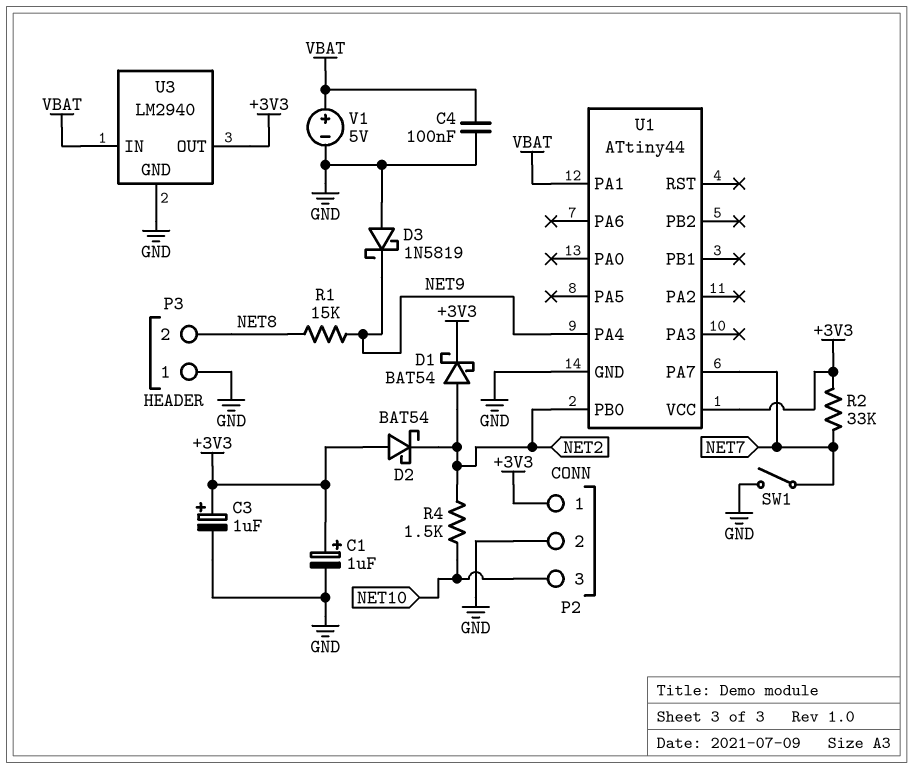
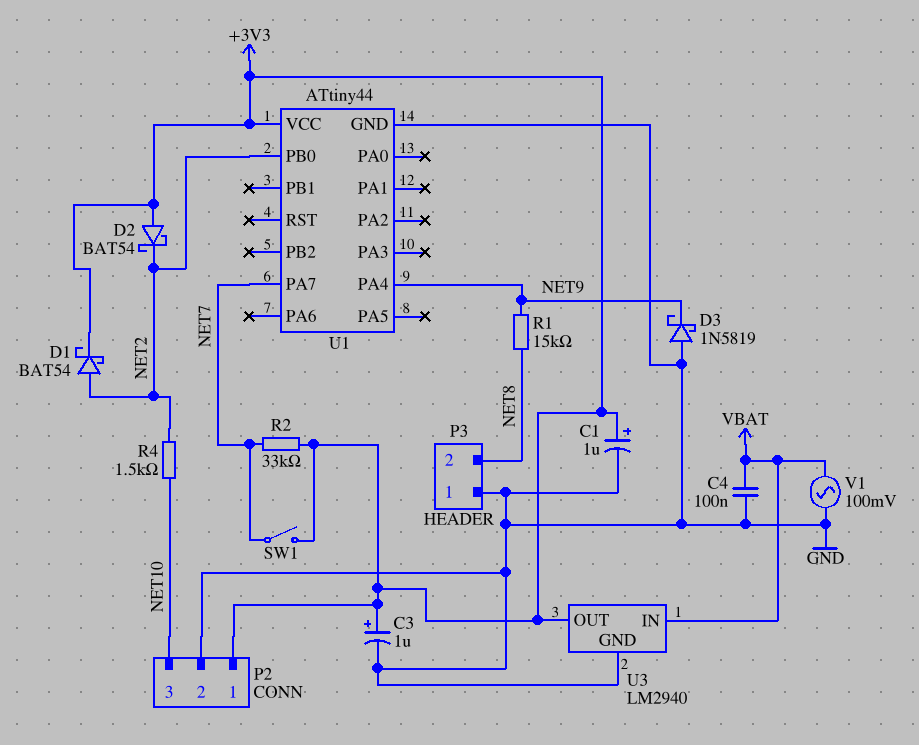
SW1: switch (GND, NET7) -> switch (+3V3, NET7)
U1 pin PA1: VBAT -> none
V1: 5V (plus VBAT, minus GND) -> AC 100mV (GND, VBAT)

